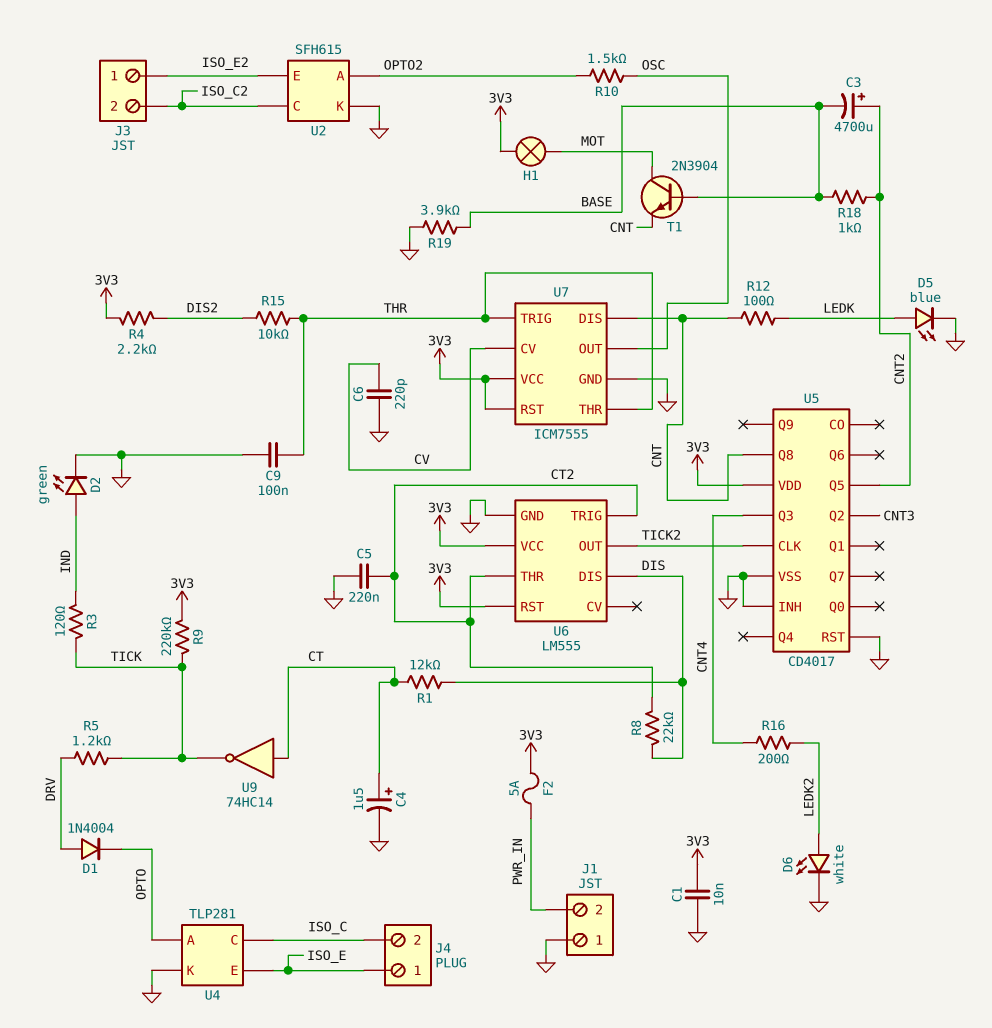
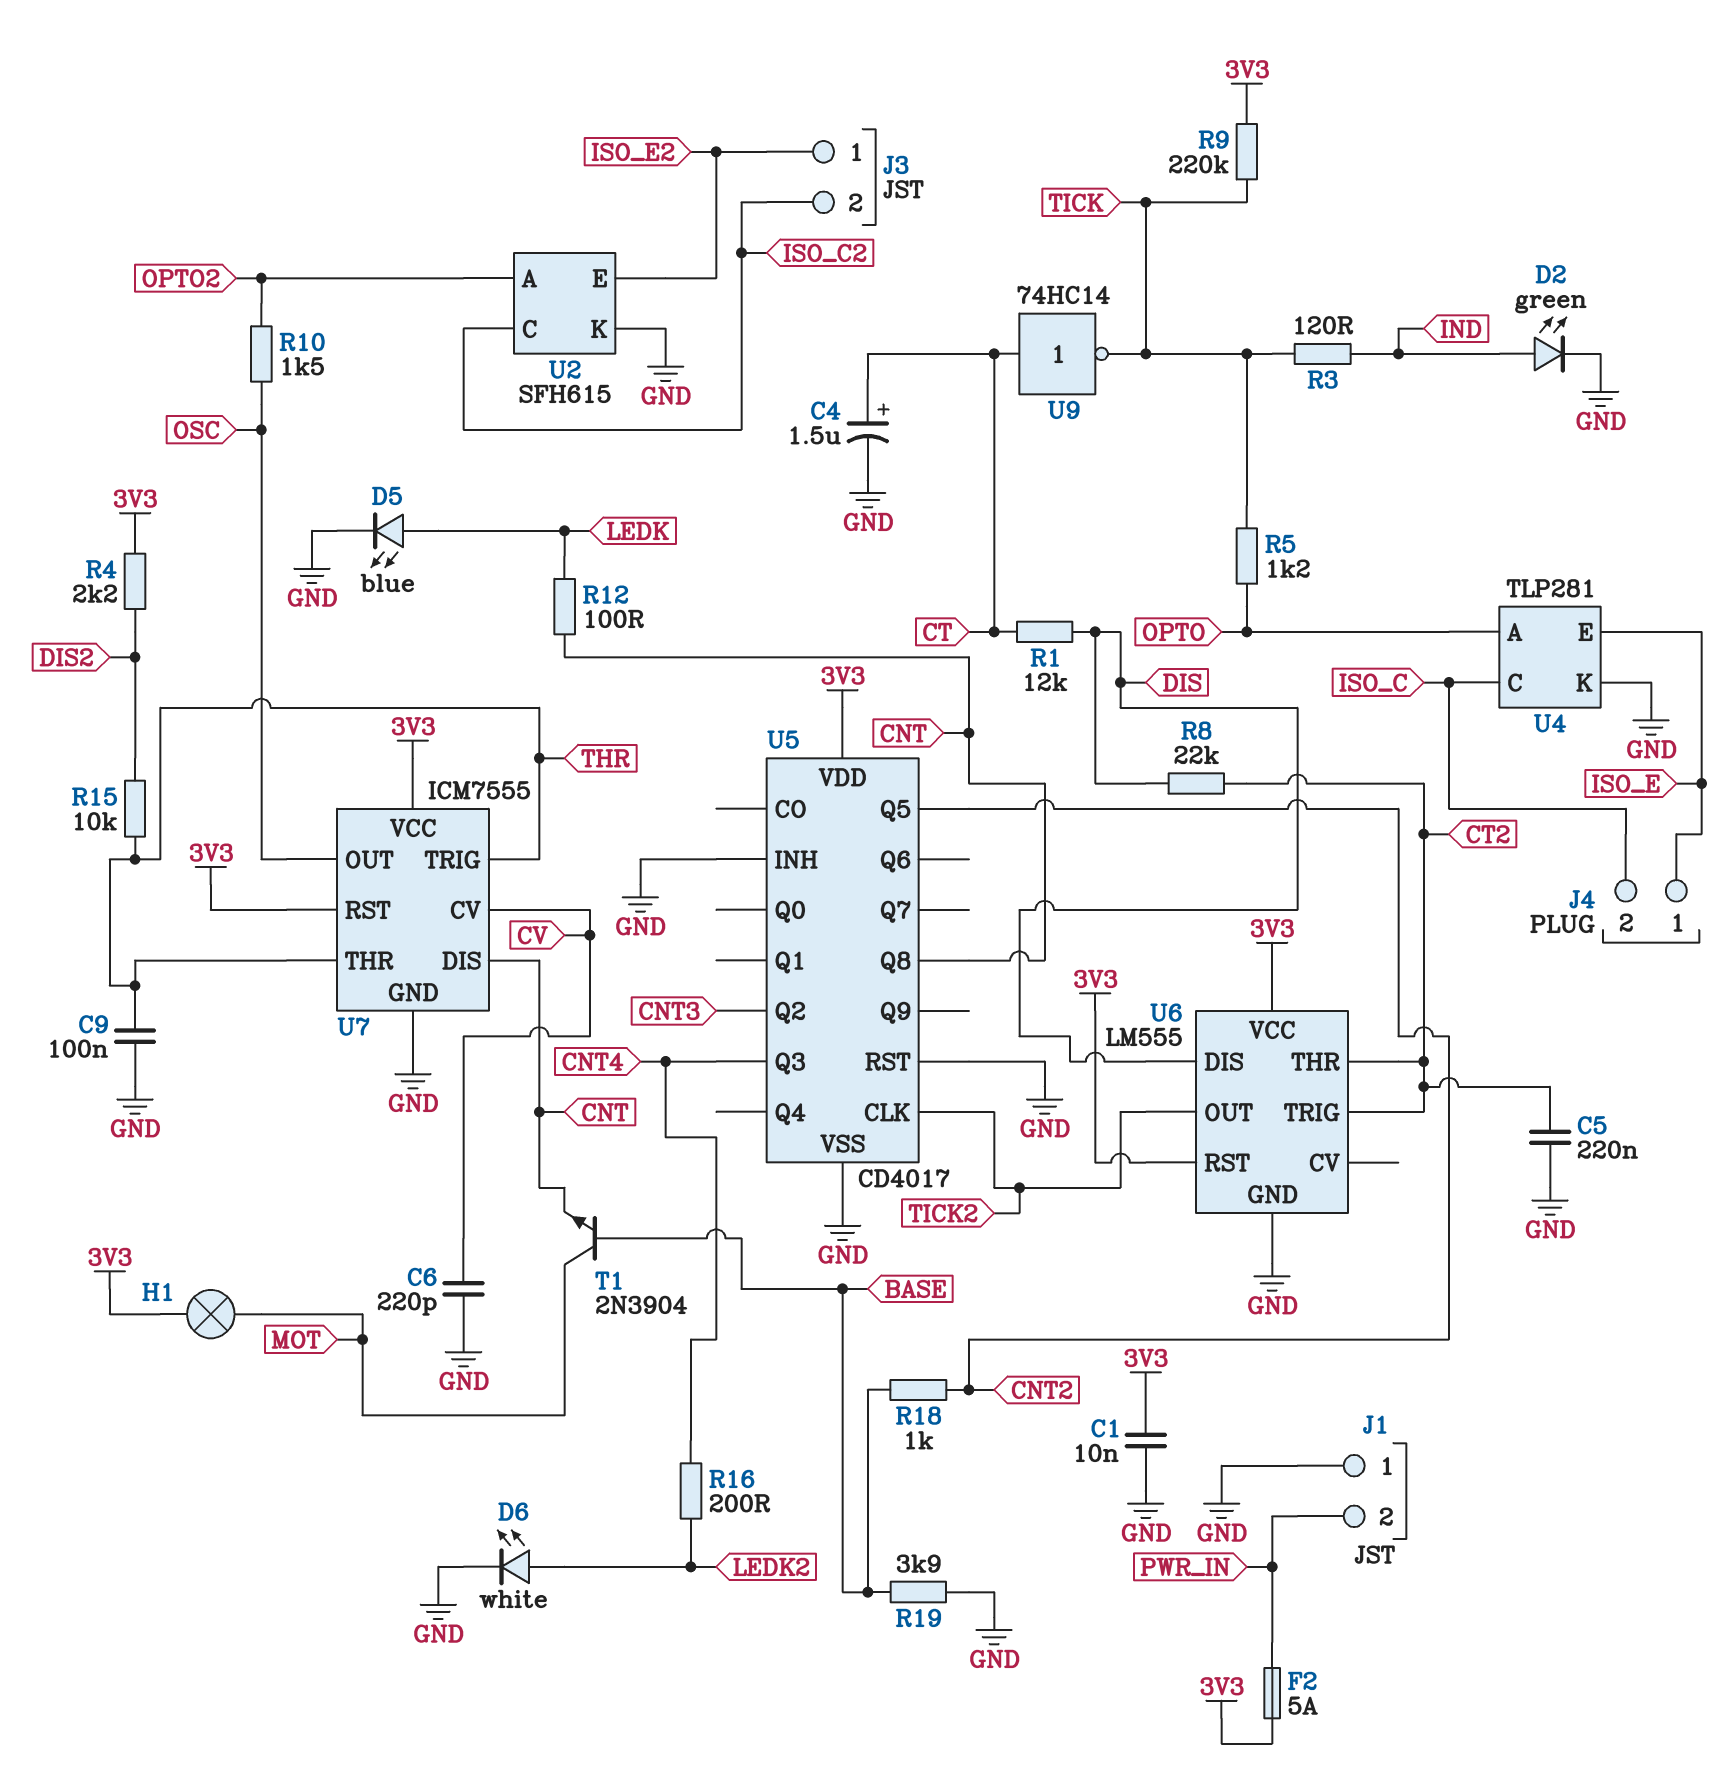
C3: 4700uF (plus CNT2, minus BASE) -> none
D1: diode 1N4004 (A DRV, K OPTO) -> none
R5: 1.2k (DRV, TICK) -> 1.2k (OPTO, TICK)

